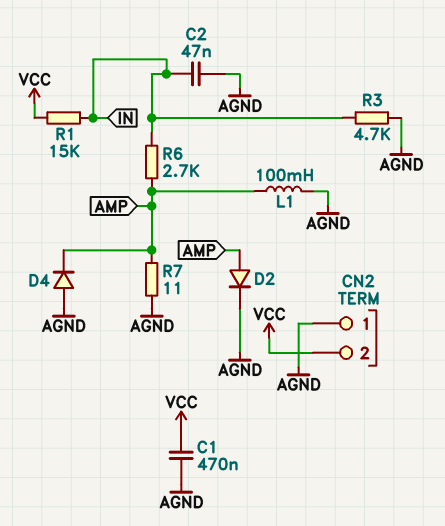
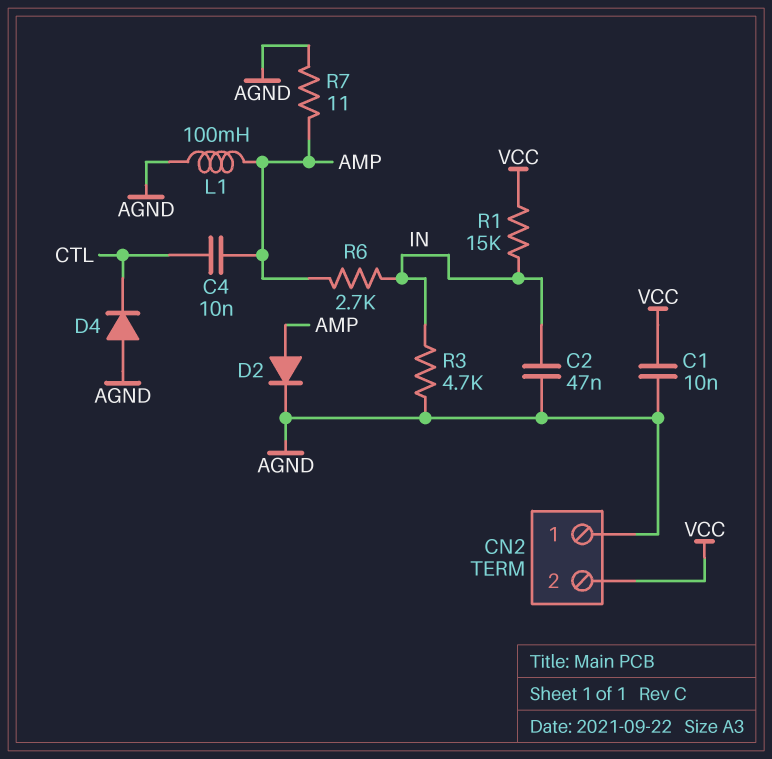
C1: 470nF (AGND, VCC) -> 10nF (AGND, VCC)
C4: none -> 10nF (AMP, CTL)
D4: diode (A AGND, K AMP) -> diode (A AGND, K CTL)

